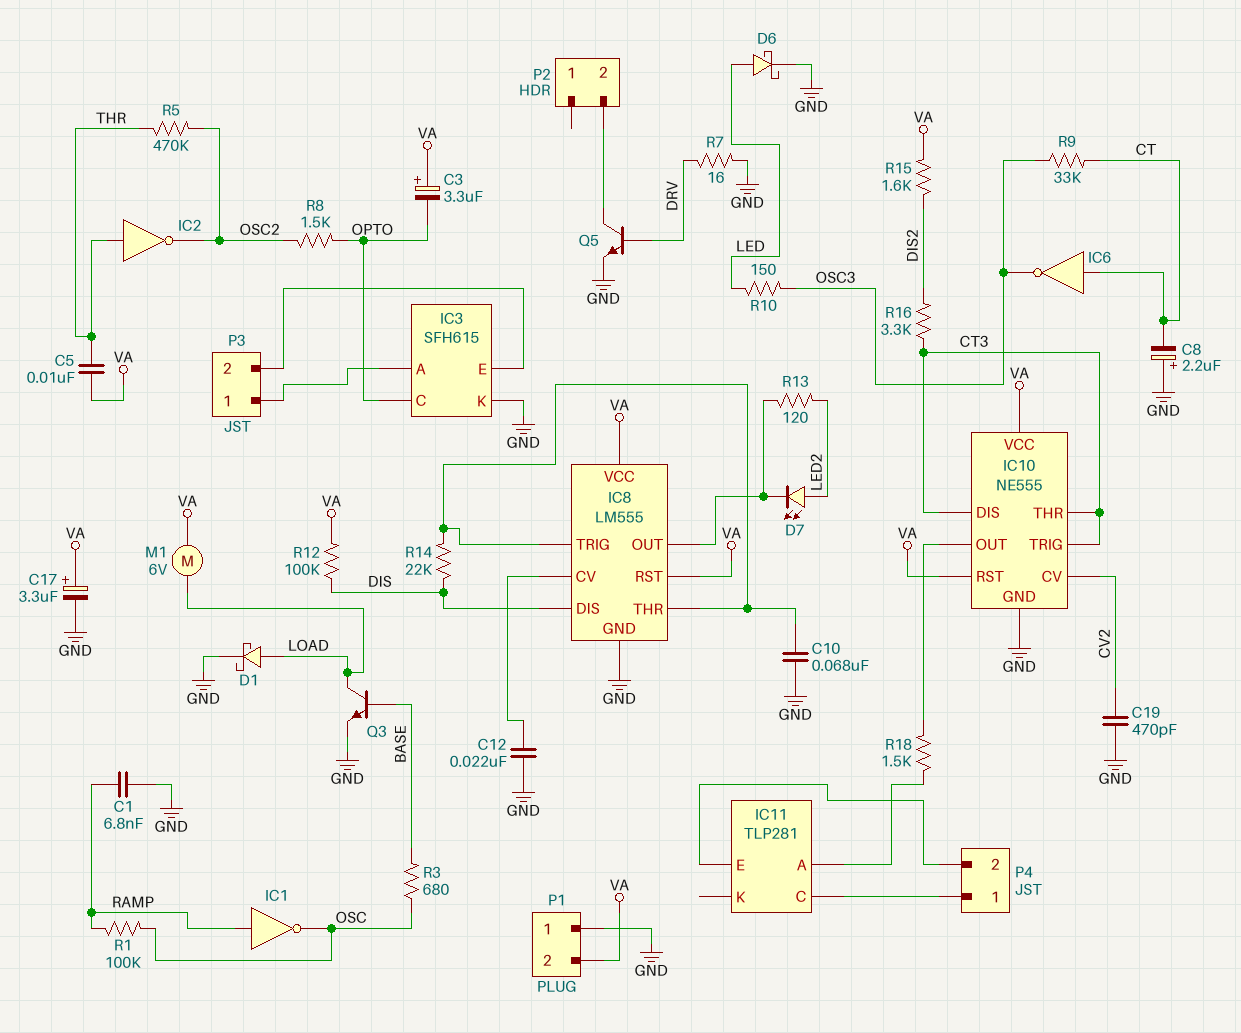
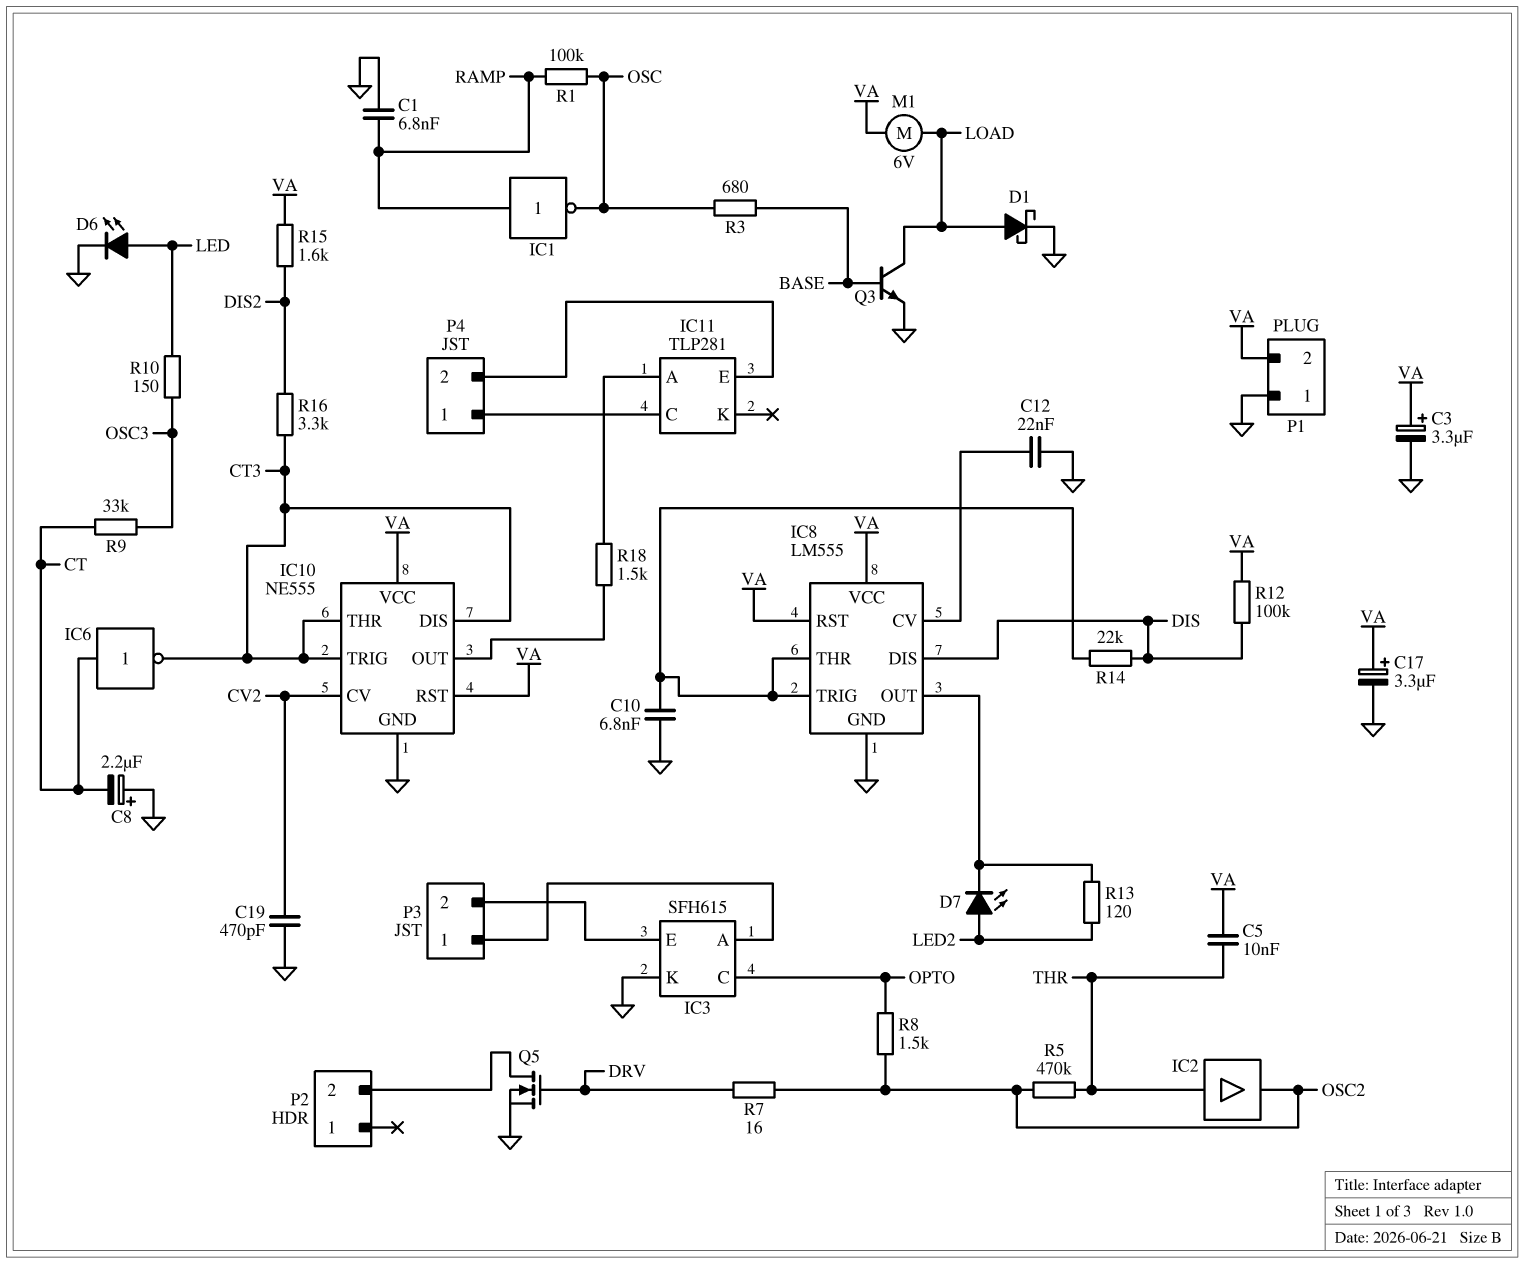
C3: 3.3uF (plus VA, minus OPTO) -> 3.3uF (plus VA, minus GND)
C10: 68nF (GND, IC8/THR) -> 6.8nF (GND, IC8/THR)
D6: schottky (A LED, K GND) -> LED (A LED, K GND)
IC2: NOT (in THR, out OSC2) -> buffer (in THR, out OSC2)
IC6: NOT (in CT, out OSC3) -> NOT (in CT, out CT3)
Q5: NPN (B DRV, C P2/2, E GND) -> NMOS (G DRV, D P2/2, S GND)
R7: 16 (DRV, GND) -> 16 (DRV, OSC2)

